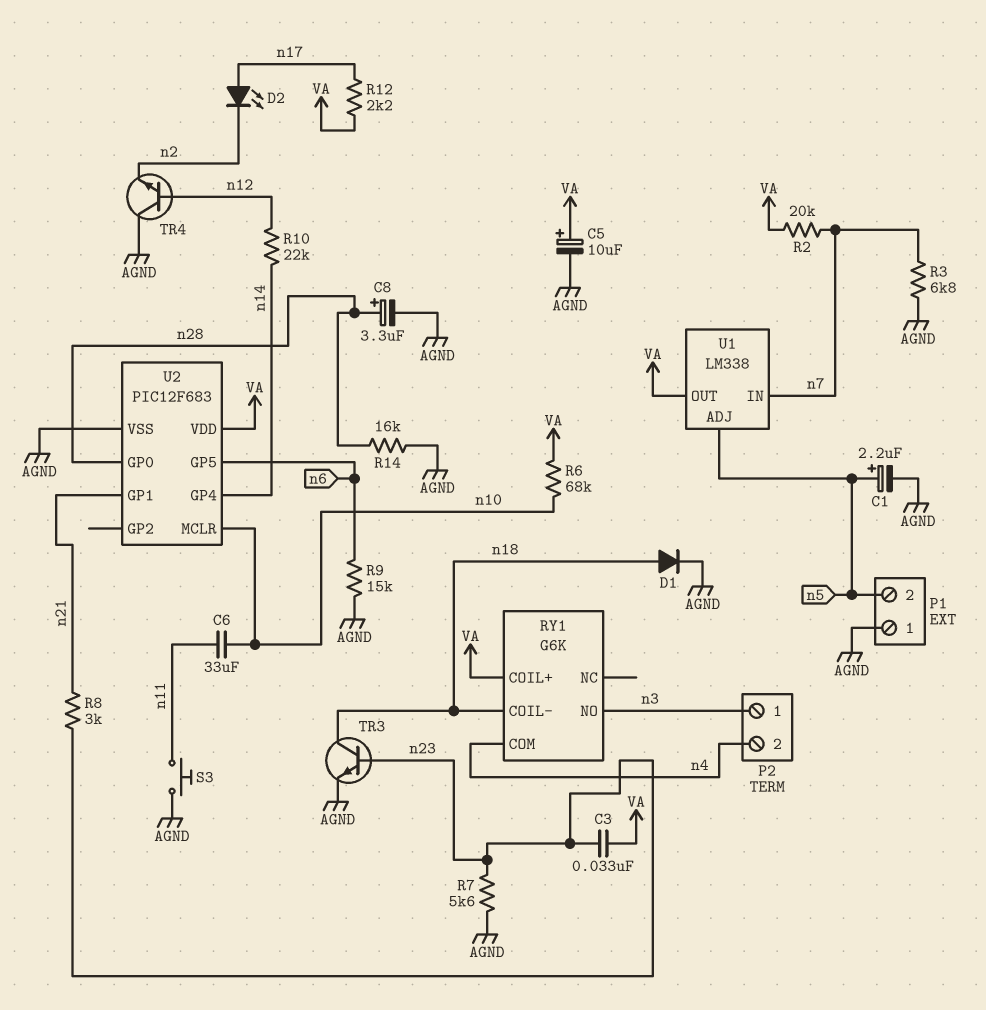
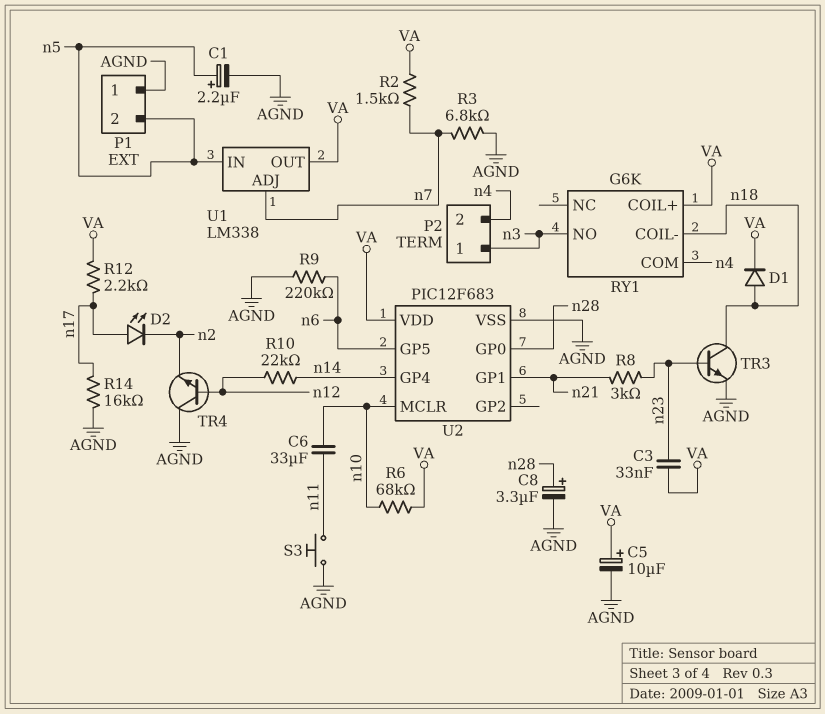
D1: diode (A n18, K AGND) -> diode (A n18, K VA)
R2: 20k (VA, n7) -> 1.5k (VA, n7)
R7: 5.6k (AGND, n23) -> none
R9: 15k (AGND, n6) -> 220k (AGND, n6)
R14: 16k (AGND, n28) -> 16k (AGND, n17)
U1 pin ADJ: n5 -> n7
U1 pin IN: n7 -> n5

